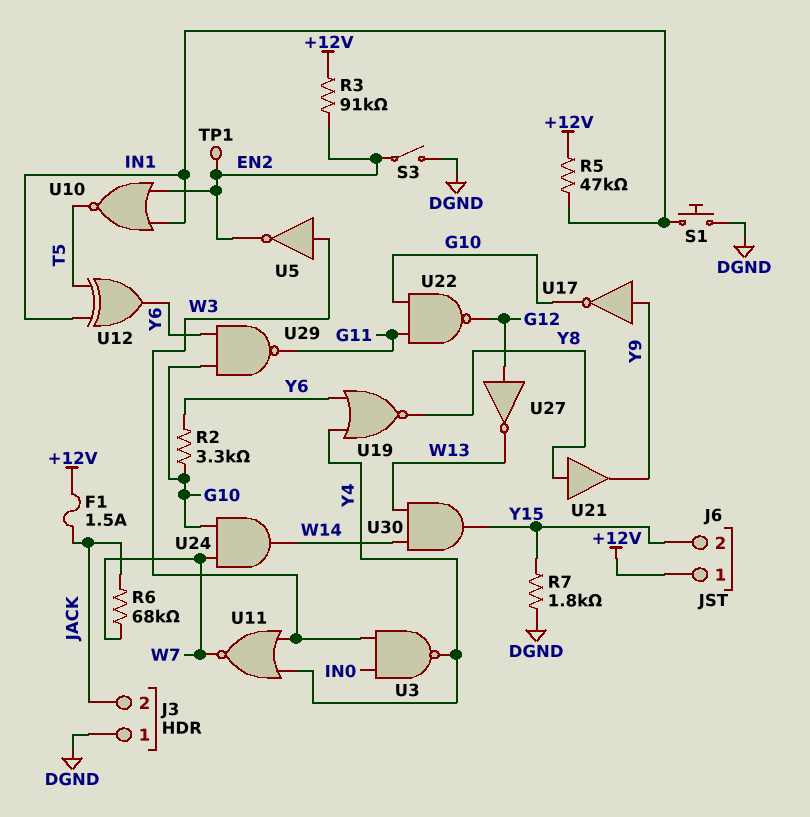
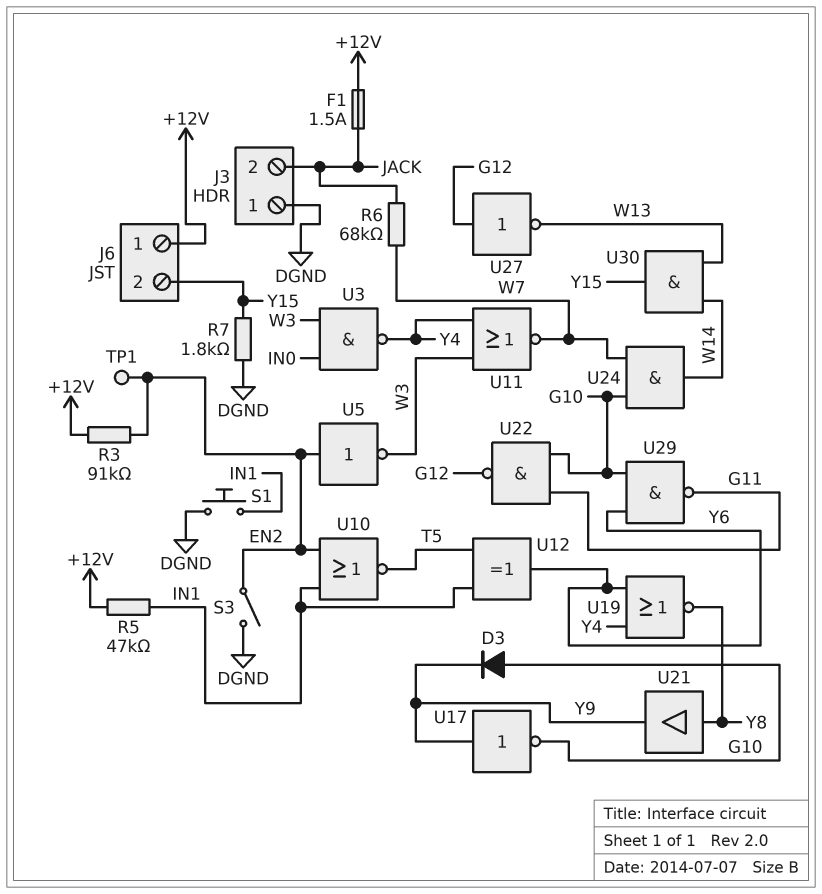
D3: none -> diode (A G10, K Y9)
R2: 3.3k (G10, Y6) -> none
U5: NOT (in W3, out EN2) -> NOT (in EN2, out W3)

